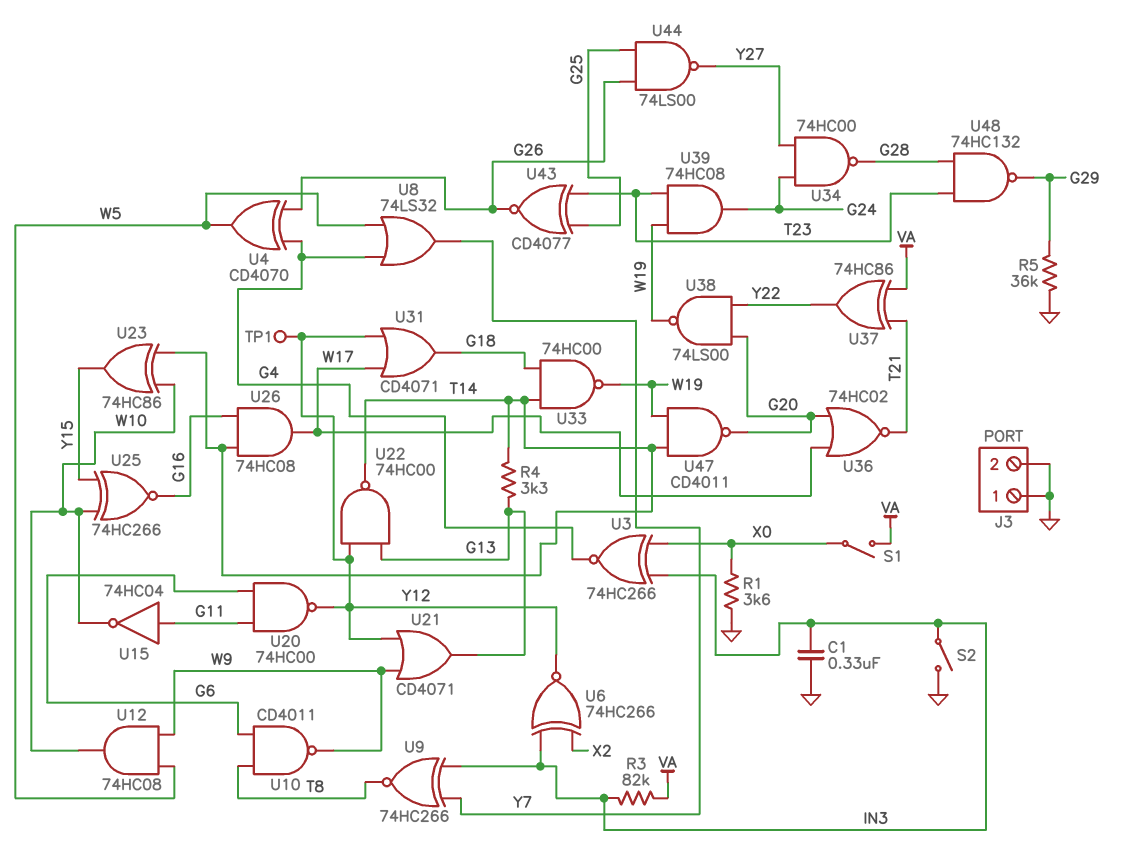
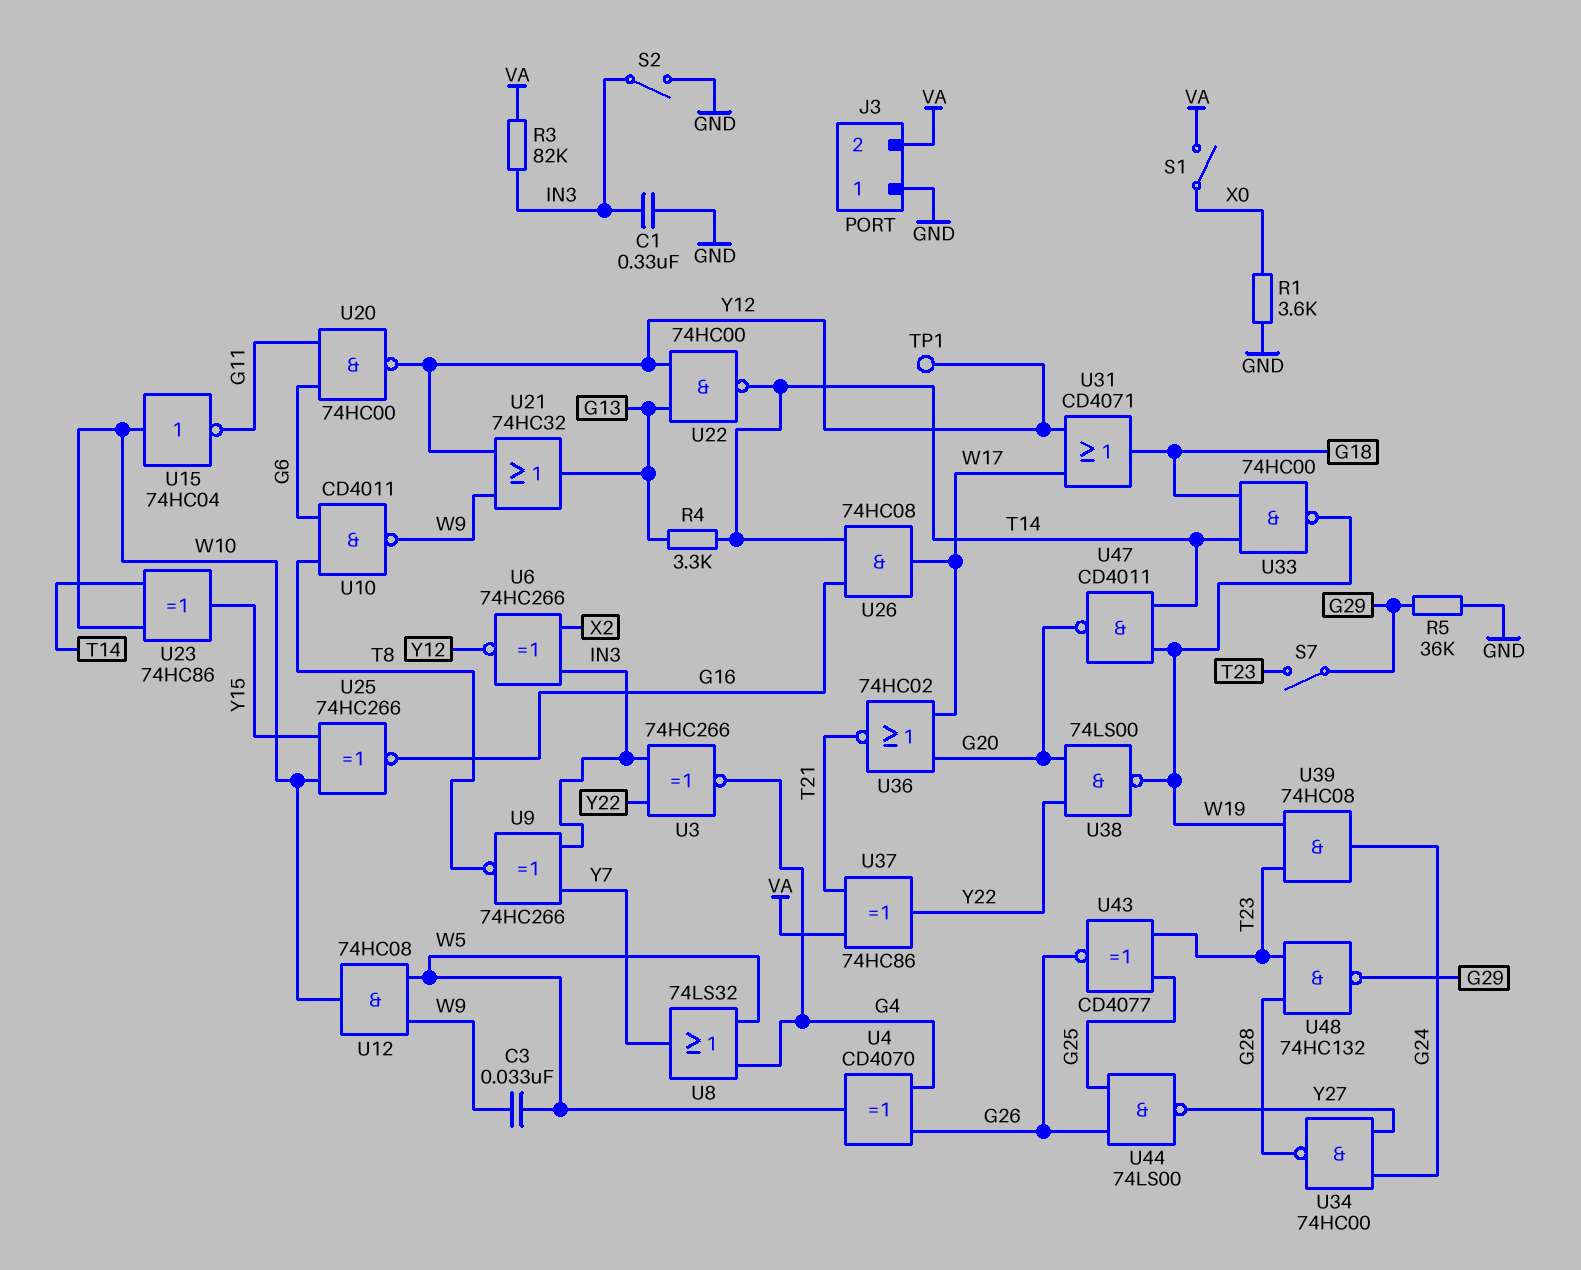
C3: none -> 33nF (W5, W9)
J3 pin 2: GND -> VA
S7: none -> switch (G29, T23)
U3: XNOR 74HC266 (in IN3, in X0, out G4) -> XNOR 74HC266 (in IN3, in Y22, out G4)
U15: NOT 74HC04 (in G11, out W10) -> NOT 74HC04 (in W10, out G11)
U21: OR CD4071 (in W9, in Y12, out G13) -> OR 74HC32 (in W9, in Y12, out G13)

